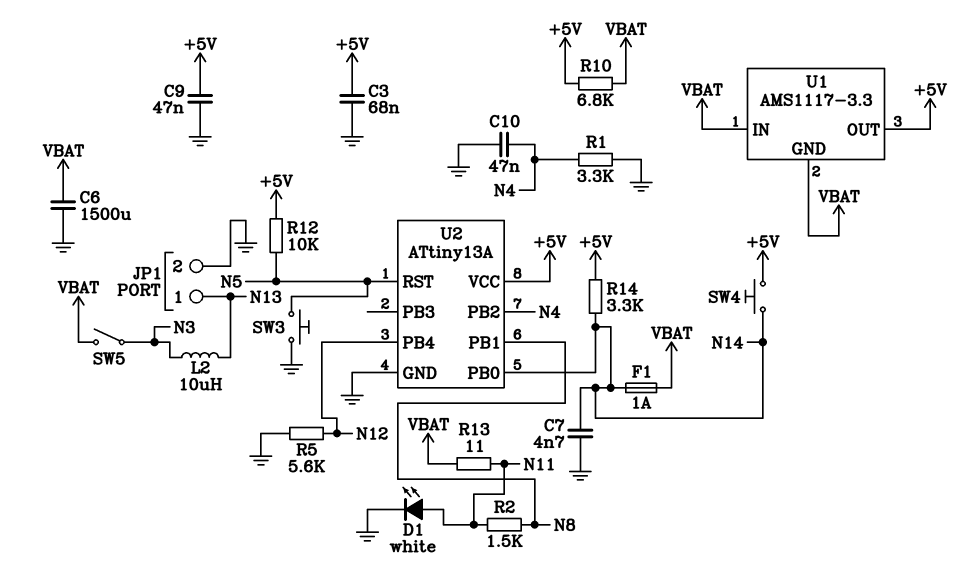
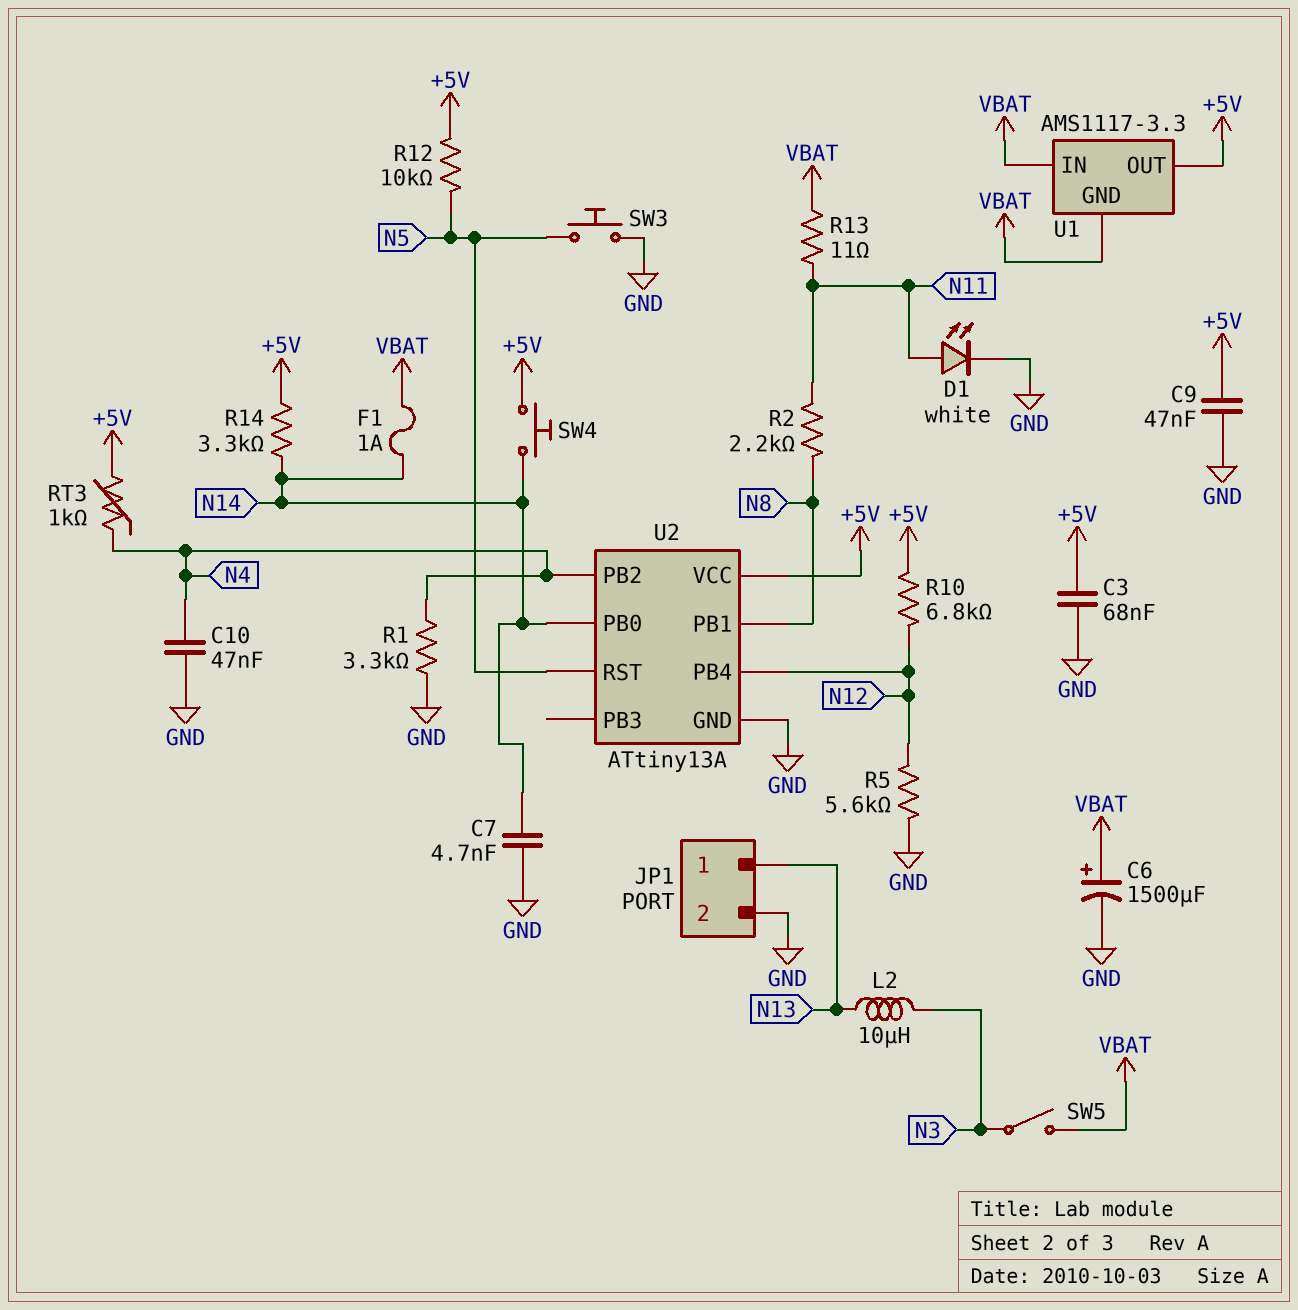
C6: 1500uF (GND, VBAT) -> 1500uF (plus VBAT, minus GND)
R2: 1.5k (N8, N11) -> 2.2k (N8, N11)
R10: 6.8k (+5V, VBAT) -> 6.8k (+5V, N12)
RT3: none -> 1k (+5V, N4)

